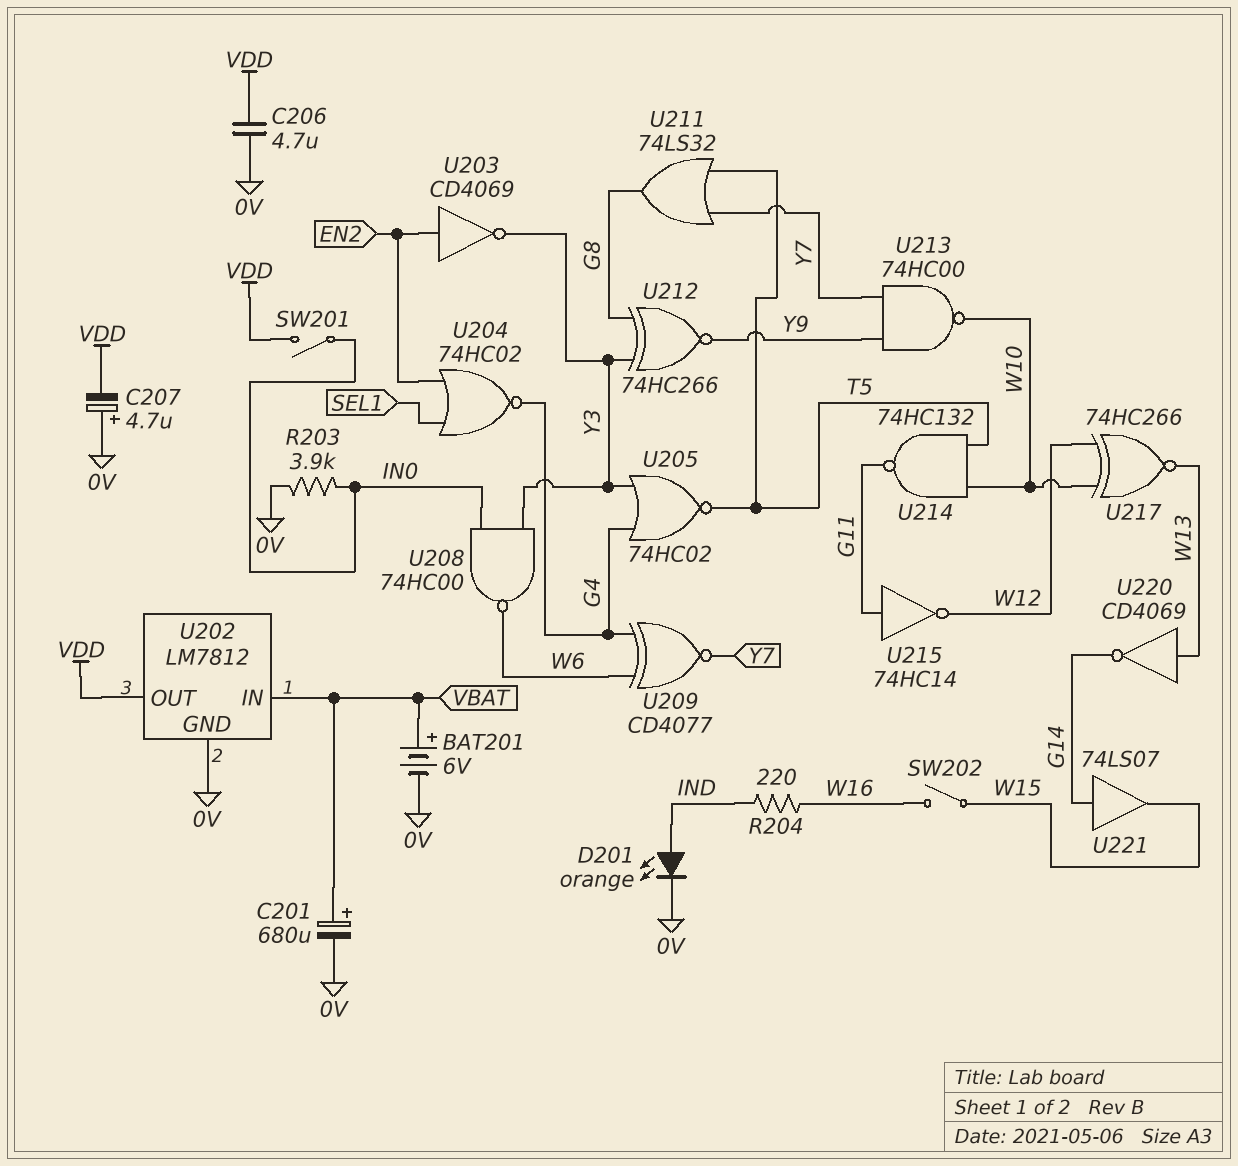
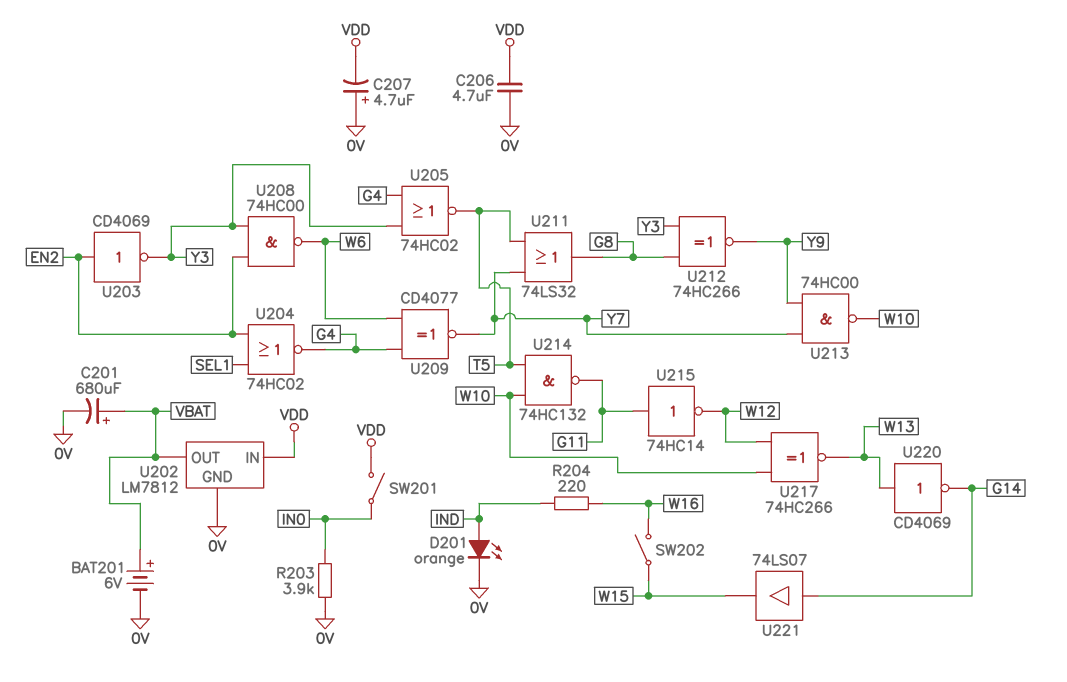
U202 pin IN: VBAT -> VDD
U202 pin OUT: VDD -> VBAT
U208: NAND 74HC00 (in IN0, in Y3, out W6) -> NAND 74HC00 (in EN2, in Y3, out W6)

